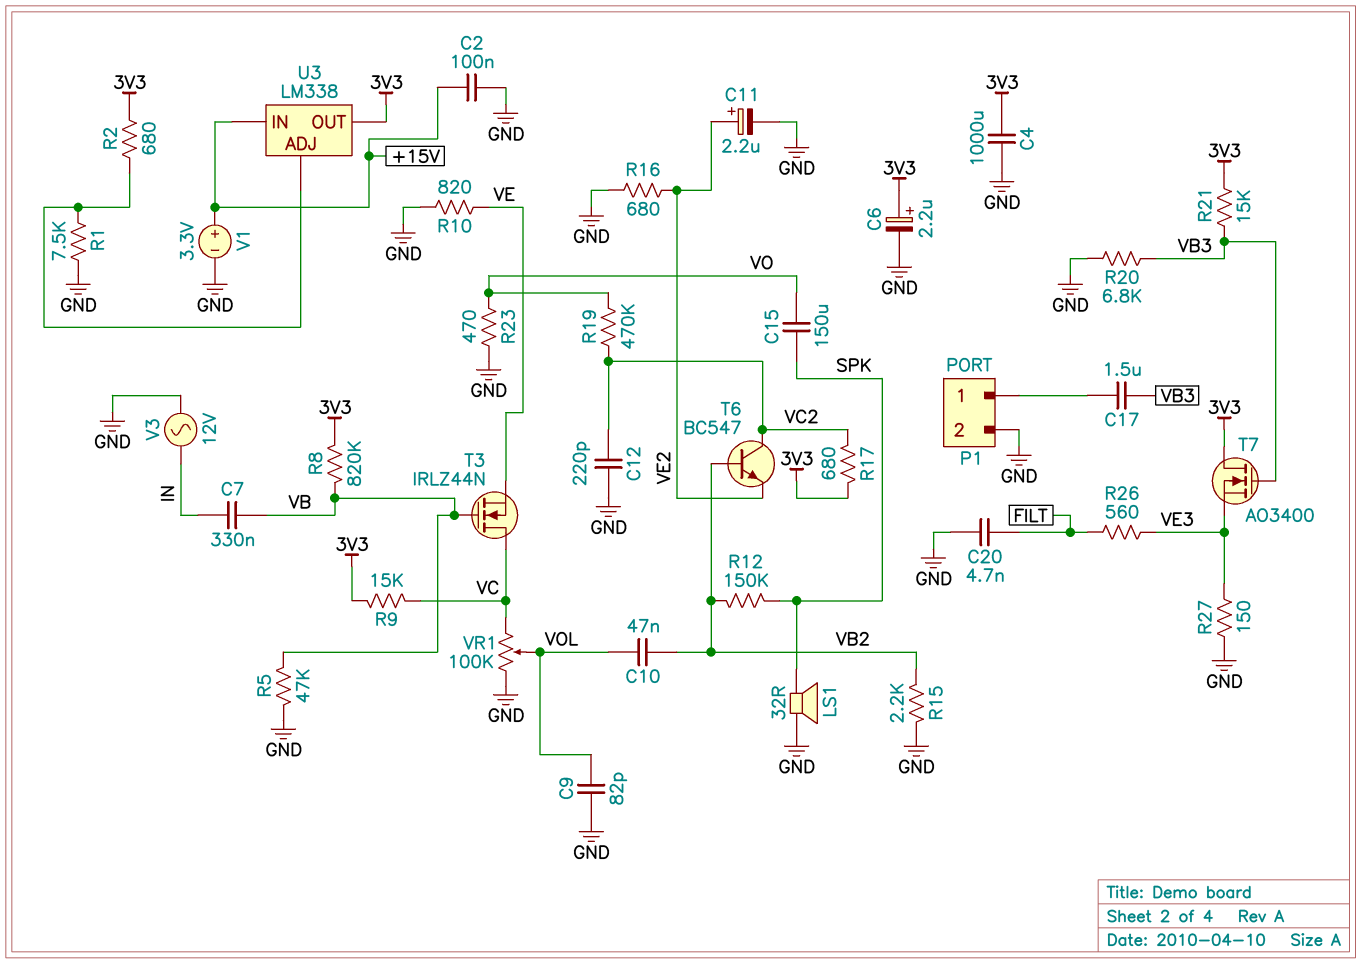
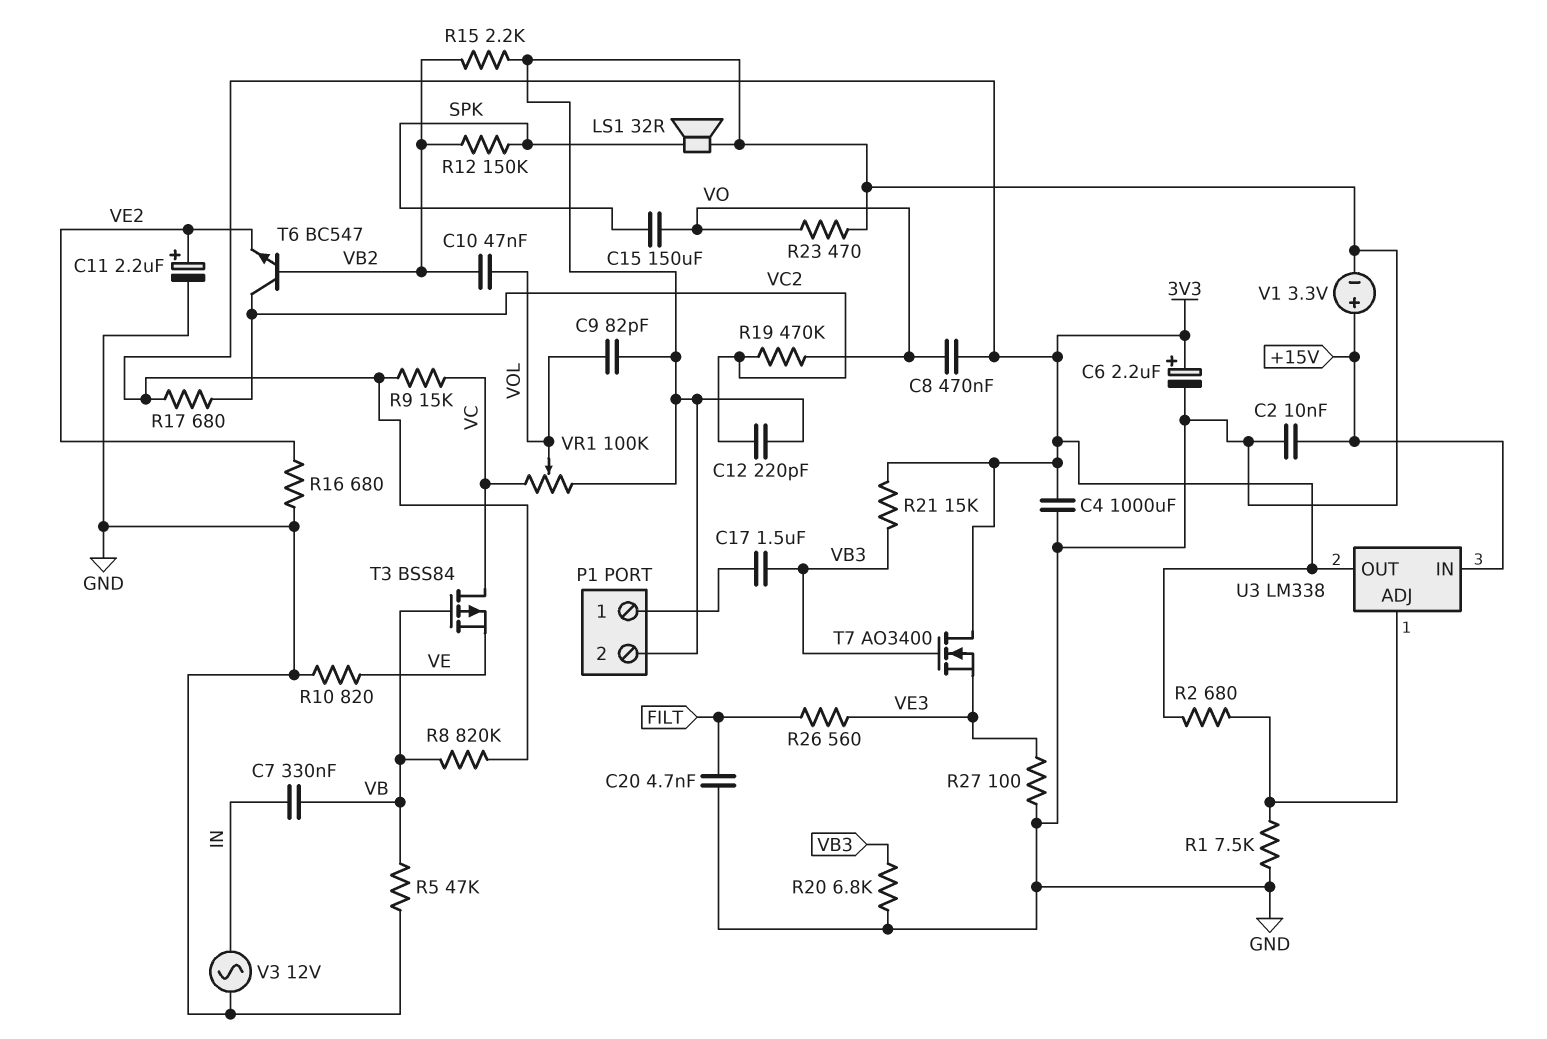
C2: 100nF (+15V, GND) -> 10nF (+15V, GND)
C8: none -> 470nF (3V3, VO)
R27: 150 (GND, VE3) -> 100 (GND, VE3)
T3: NMOS IRLZ44N (G VB, D VC, S VE) -> PMOS BSS84 (G VB, D VC, S VE)

